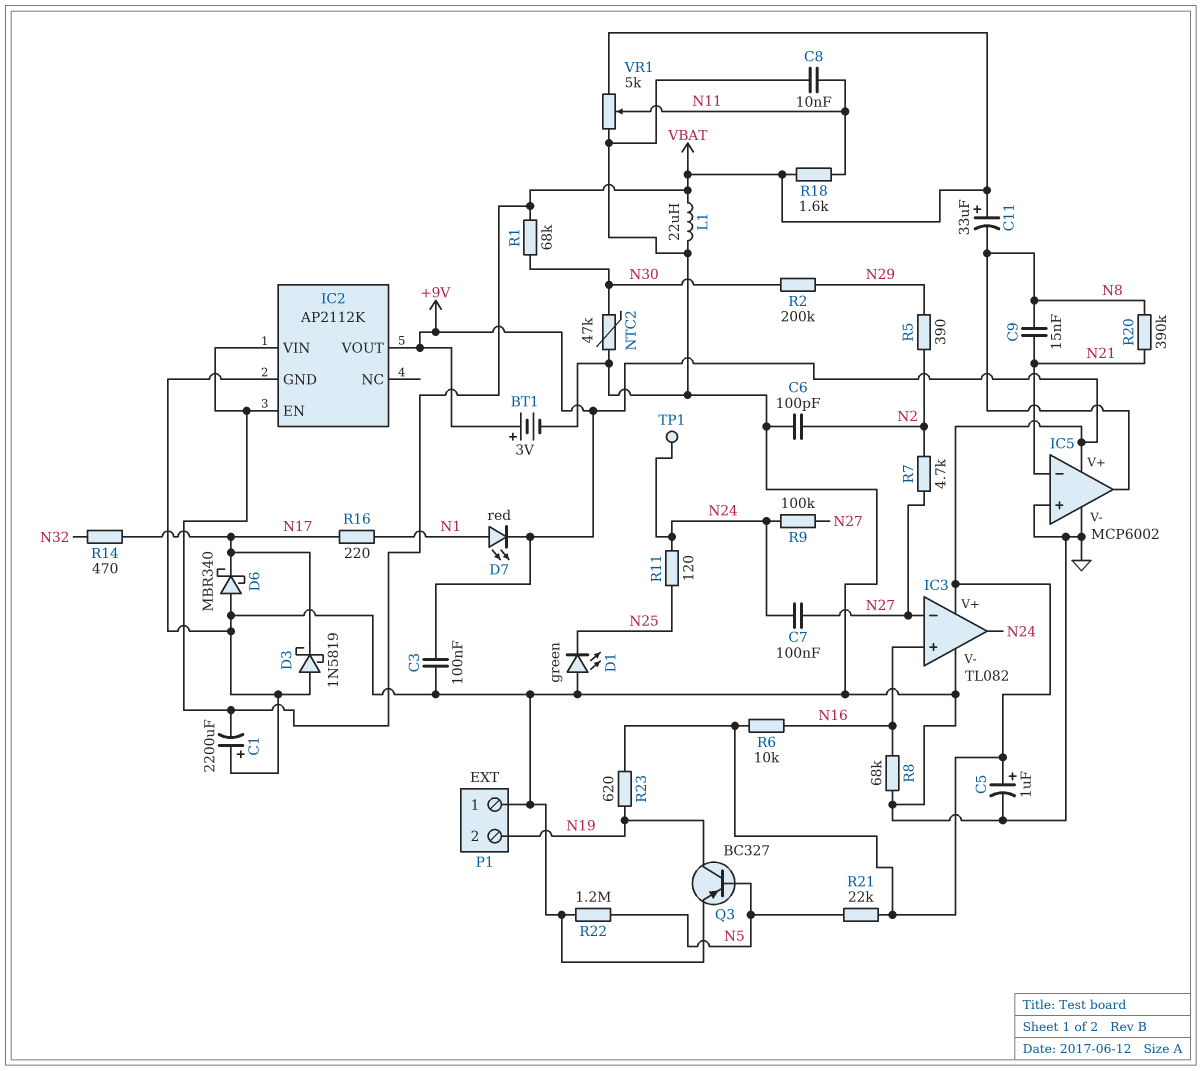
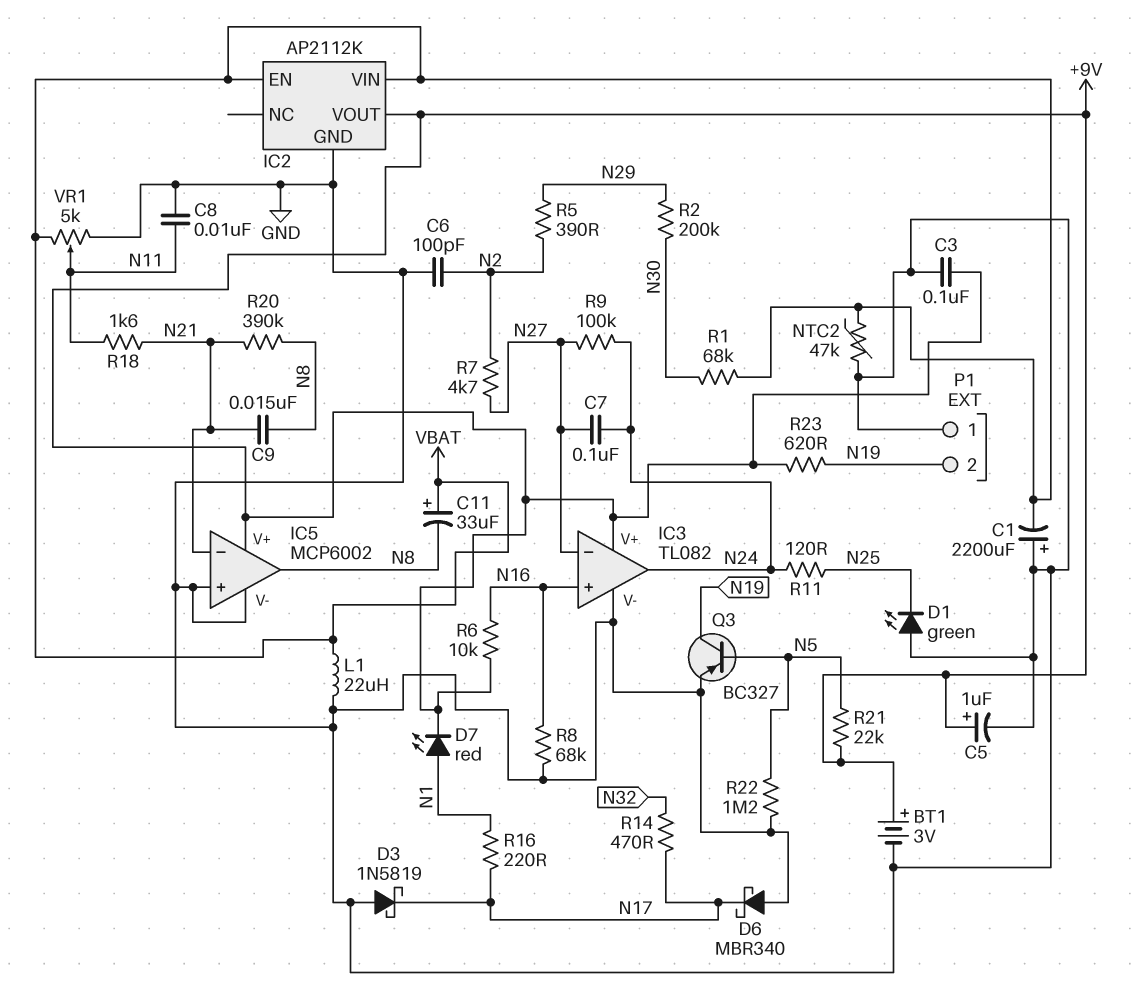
NTC2: 47k (GND, N30) -> 47k (GND, VBAT)
R18: 1.6k (N11, VBAT) -> 1.6k (N11, N21)
TP1: test point (N24) -> none

